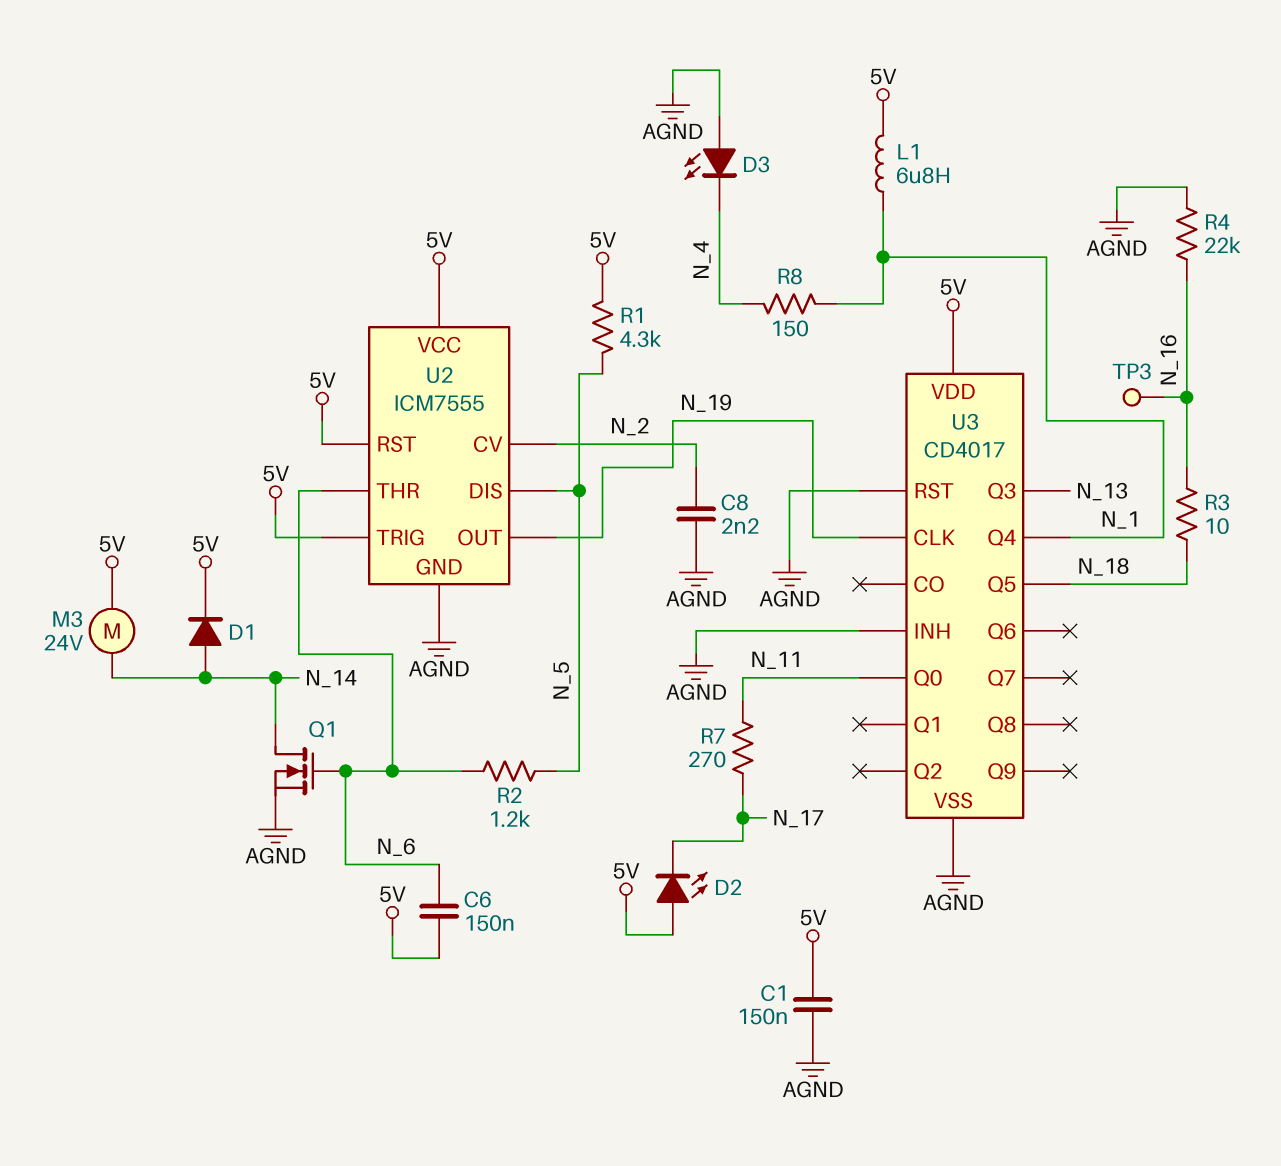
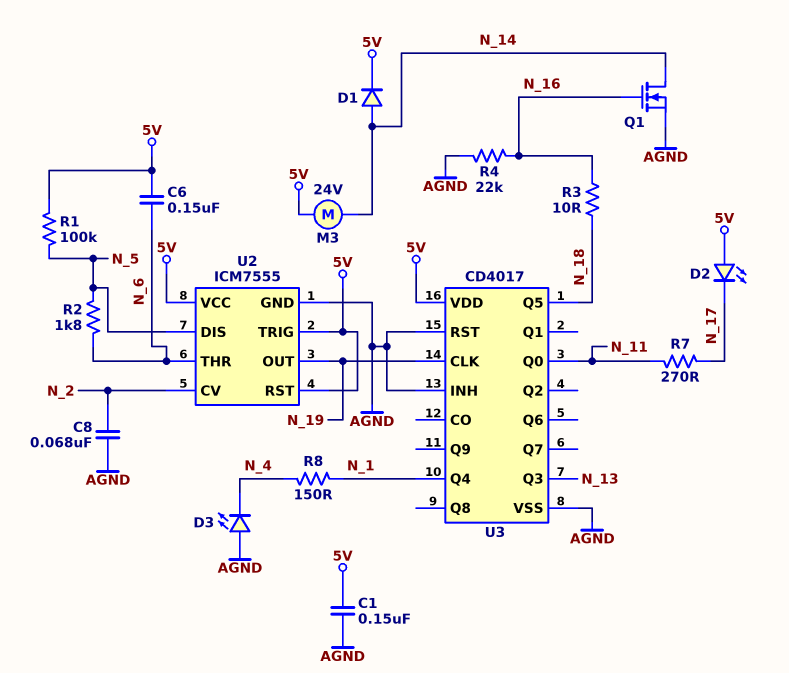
C8: 2.2nF (AGND, N_2) -> 68nF (AGND, N_2)
L1: 6.8uH (5V, N_1) -> none
Q1: NMOS (G N_6, D N_14, S AGND) -> NMOS (G N_16, D N_14, S AGND)
R1: 4.3k (5V, N_5) -> 100k (5V, N_5)
R2: 1.2k (N_5, N_6) -> 1.8k (N_5, N_6)
TP3: test point (N_16) -> none

